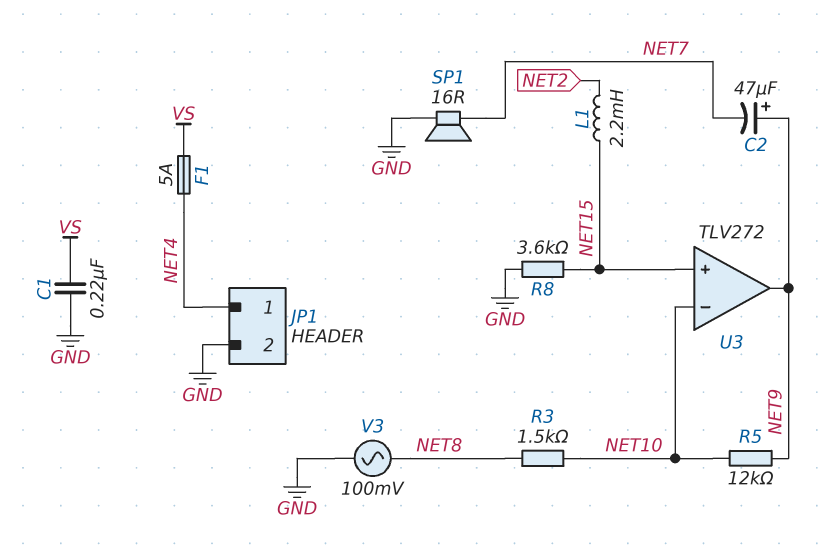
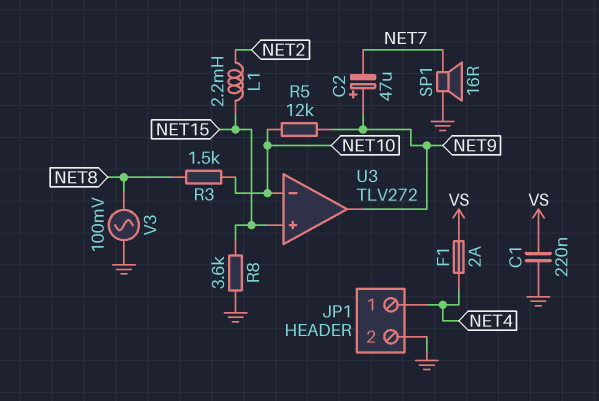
F1: 5A (NET4, VS) -> 2A (NET4, VS)

